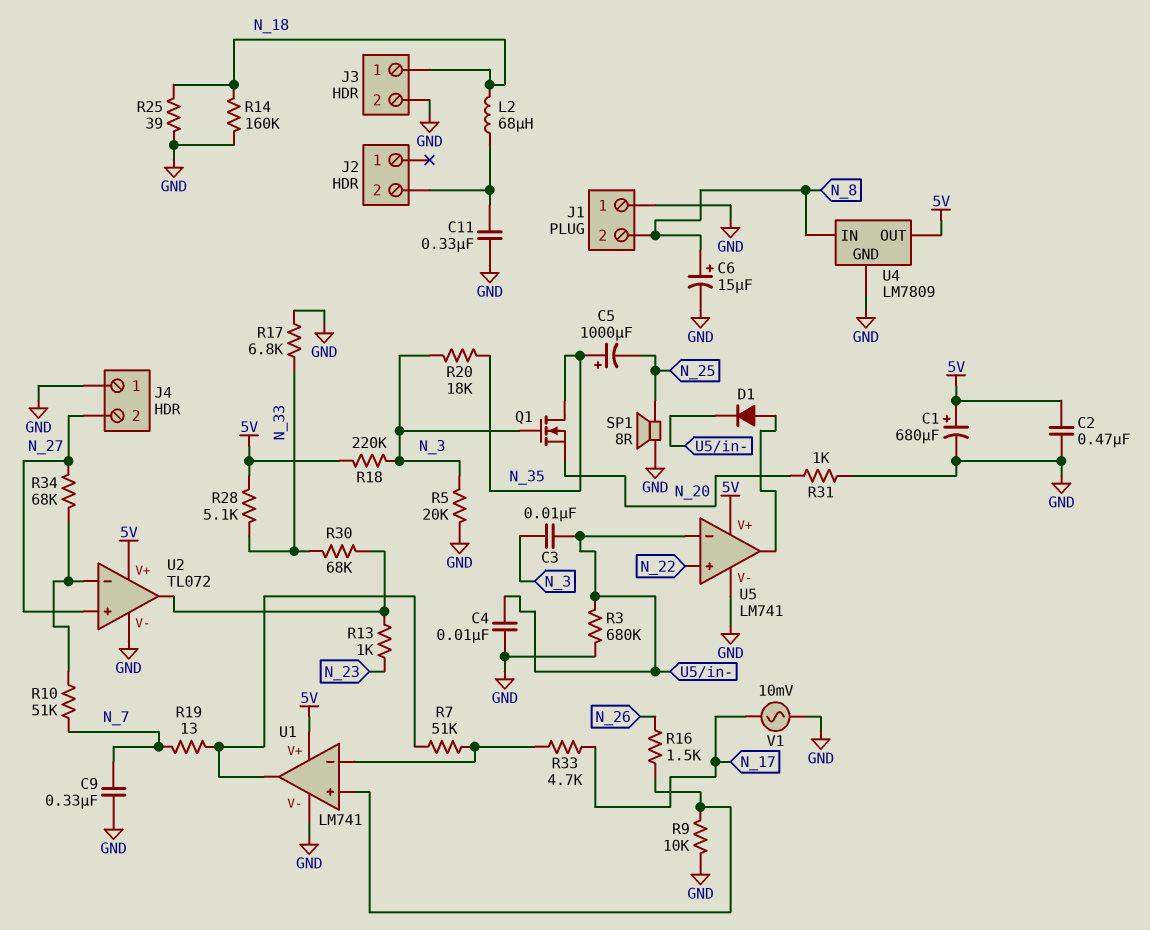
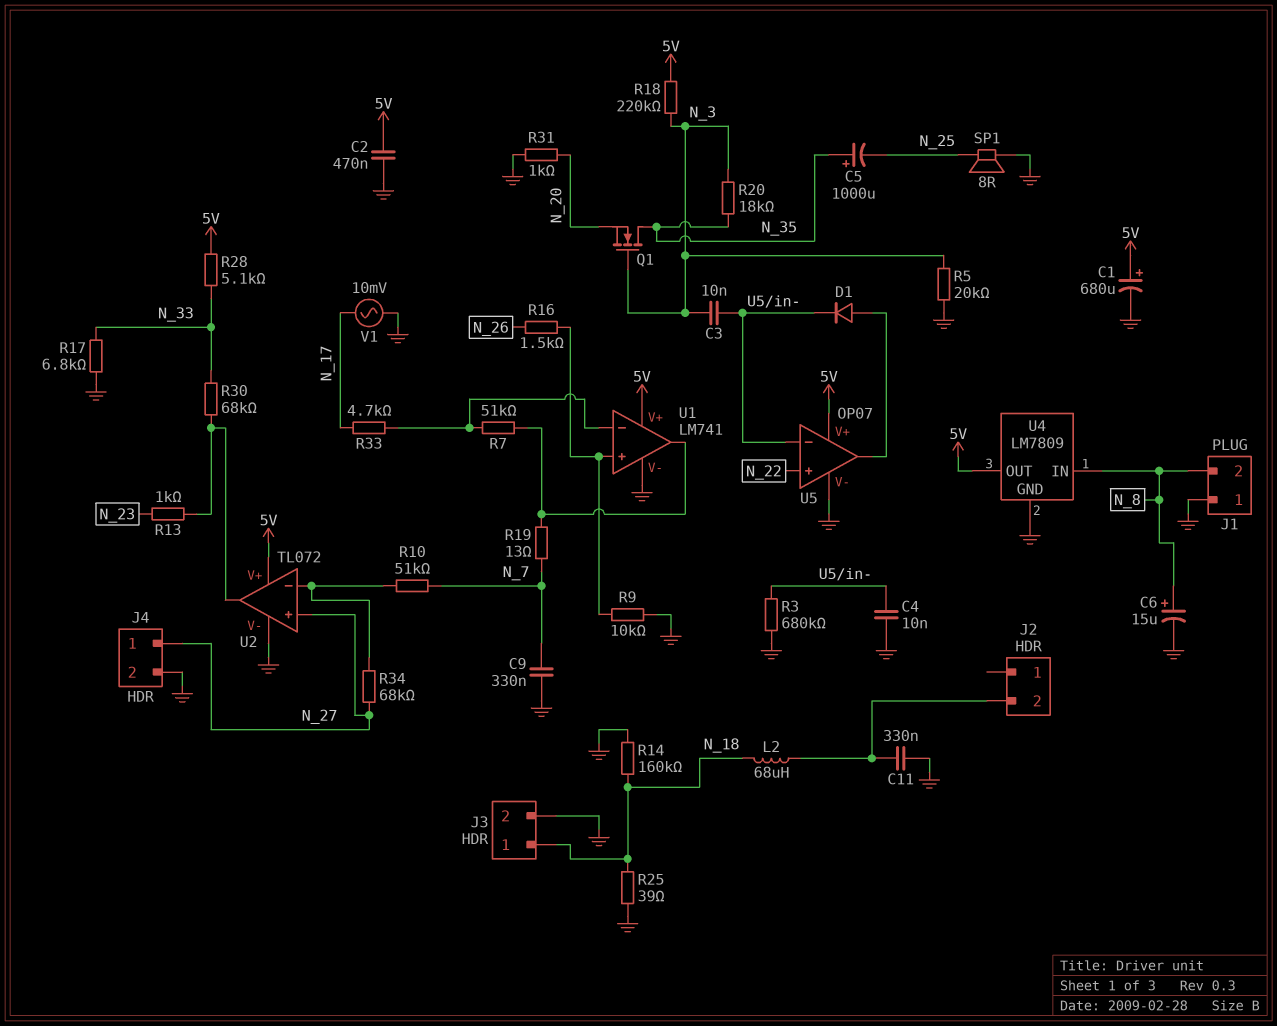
J4 pin 1: GND -> N_27
J4 pin 2: N_27 -> GND
U5: LM741 -> OP07

